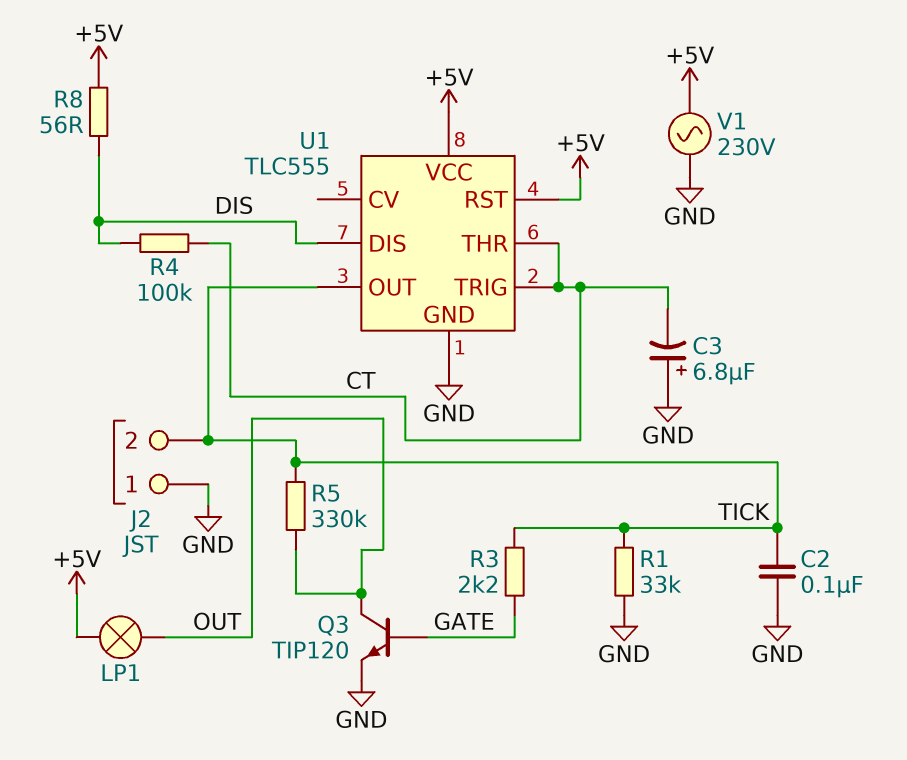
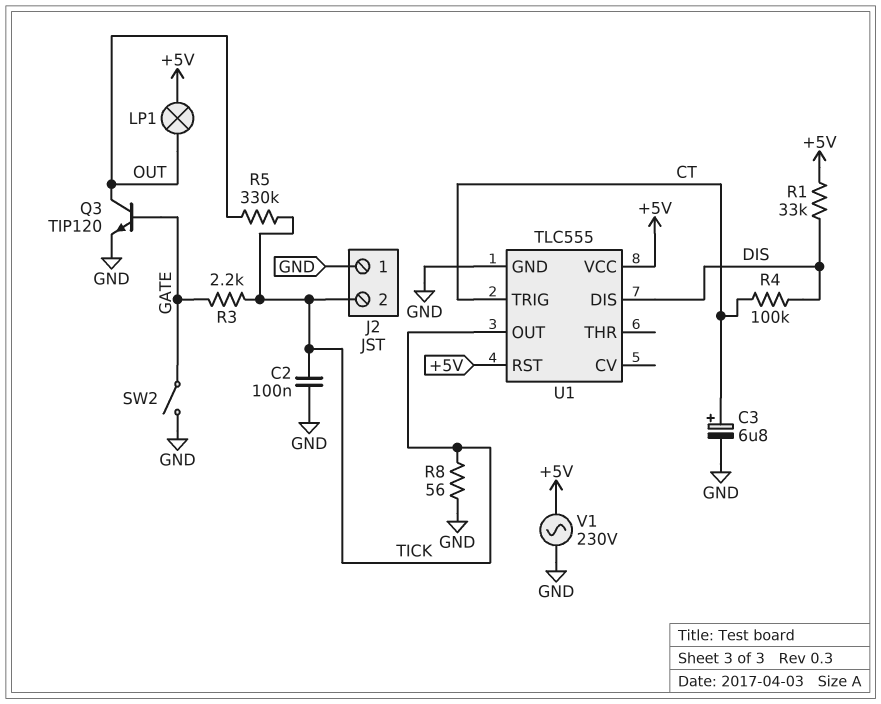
C3: 6.8uF (plus GND, minus CT) -> 6.8uF (plus CT, minus GND)
R1: 33k (GND, TICK) -> 33k (+5V, DIS)
R8: 56 (+5V, DIS) -> 56 (GND, TICK)
SW2: none -> switch (GATE, GND)
U1 pin THR: CT -> none

